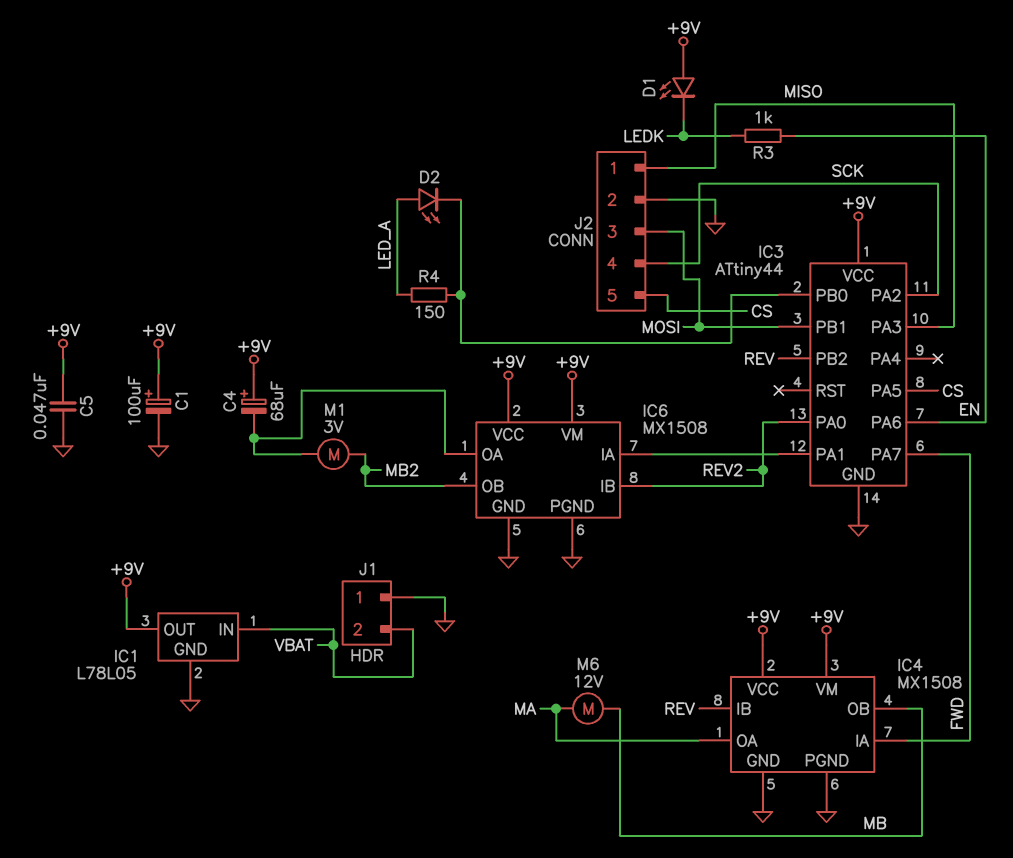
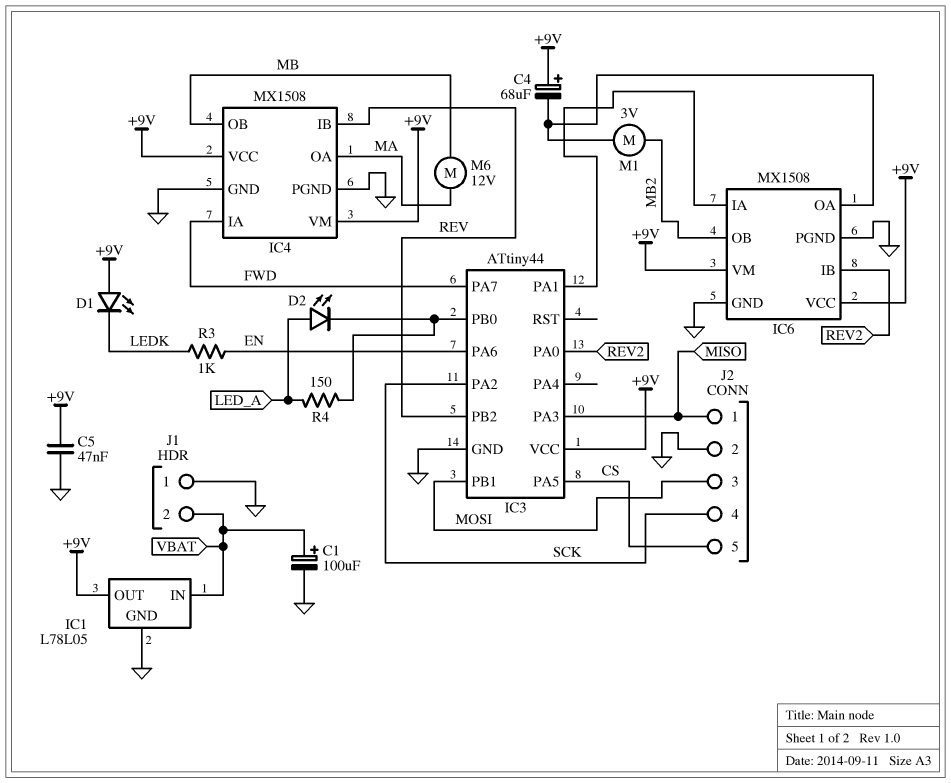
C1: 100uF (plus +9V, minus GND) -> 100uF (plus VBAT, minus GND)

